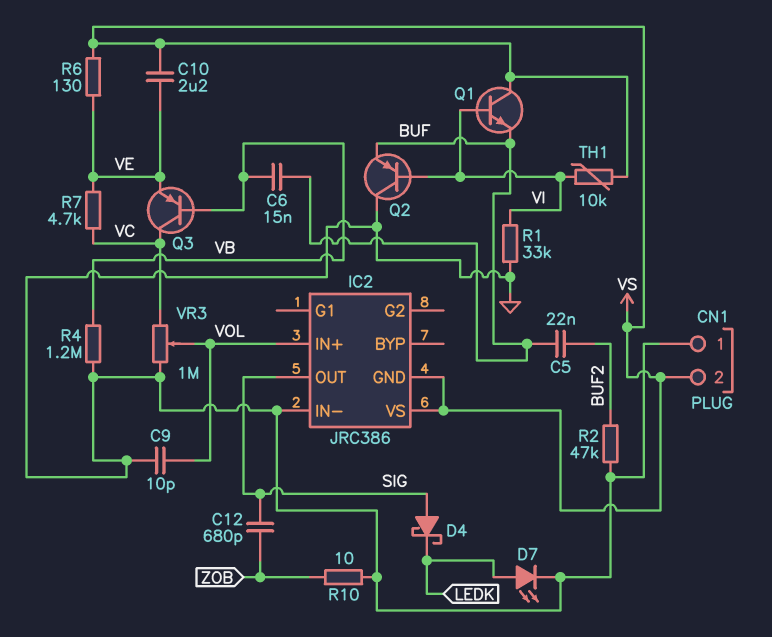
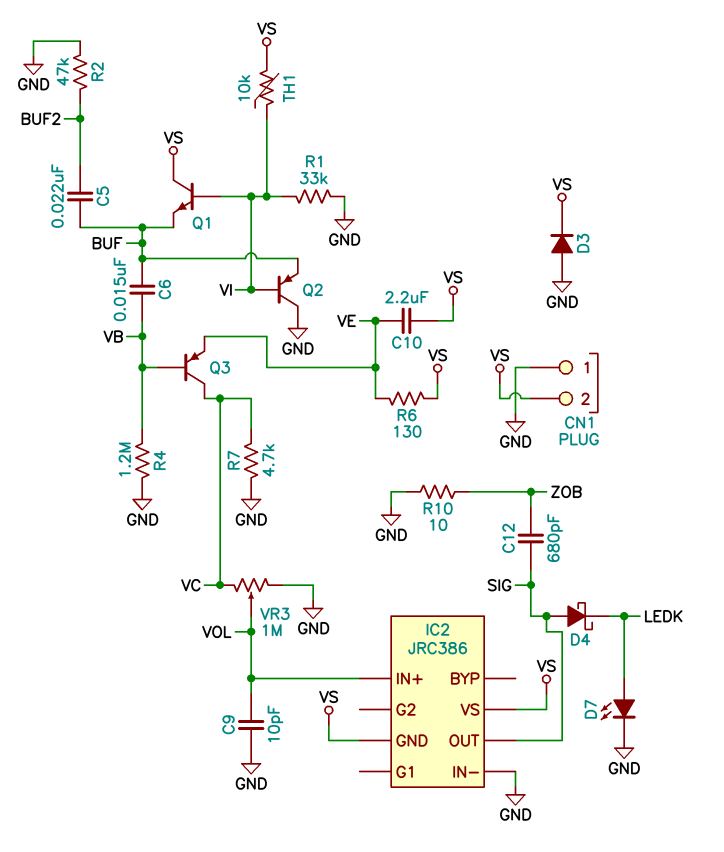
D3: none -> diode (A GND, K VS)
R7: 4.7k (VC, VE) -> 4.7k (GND, VC)

